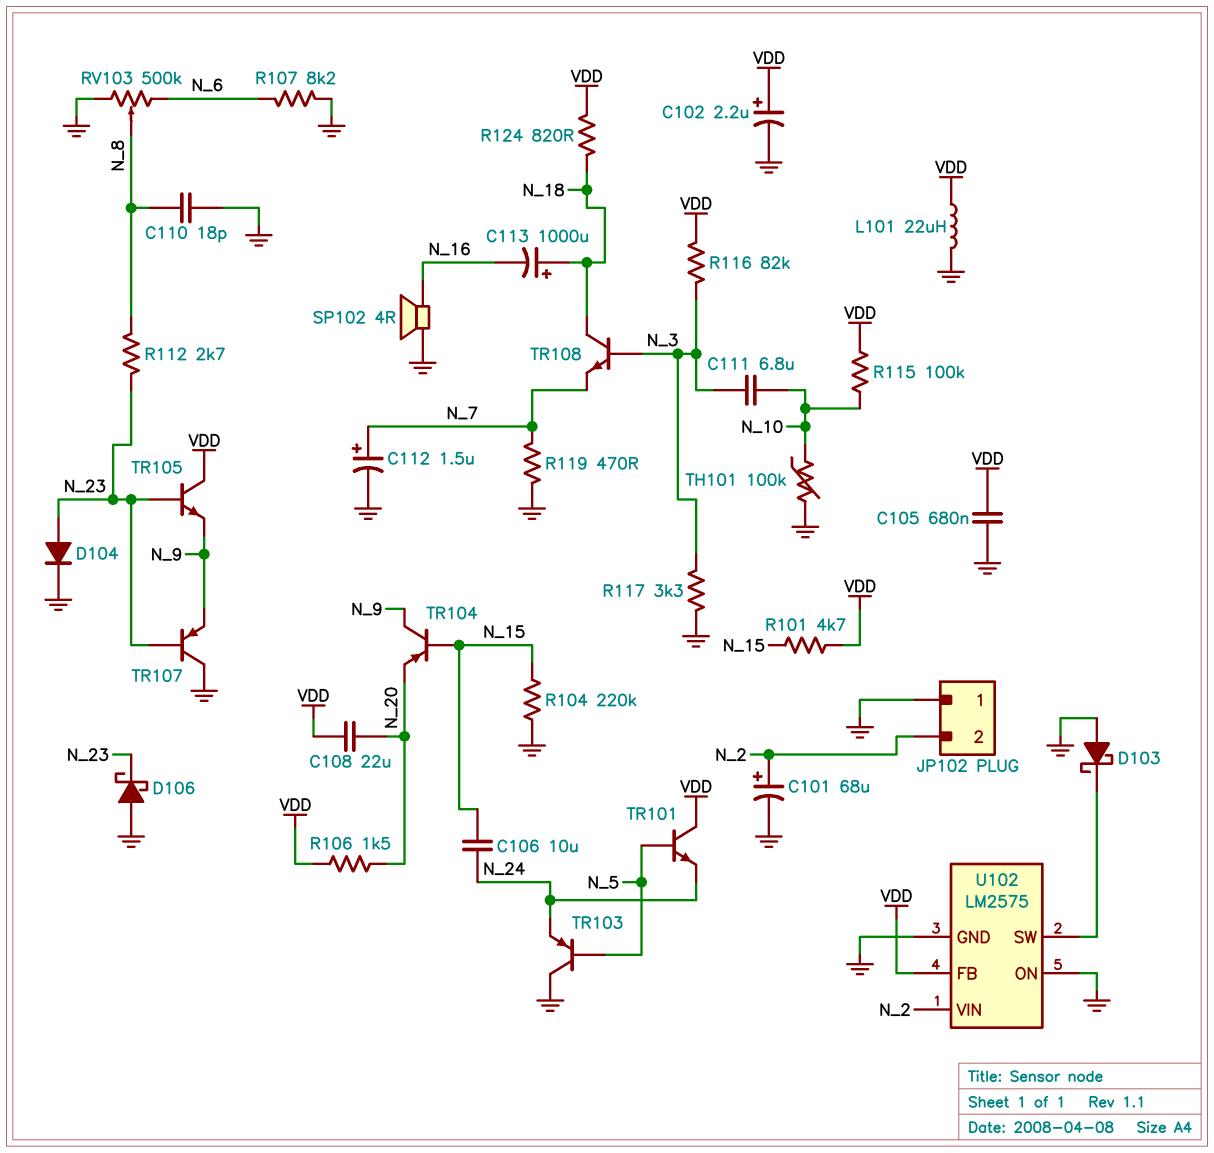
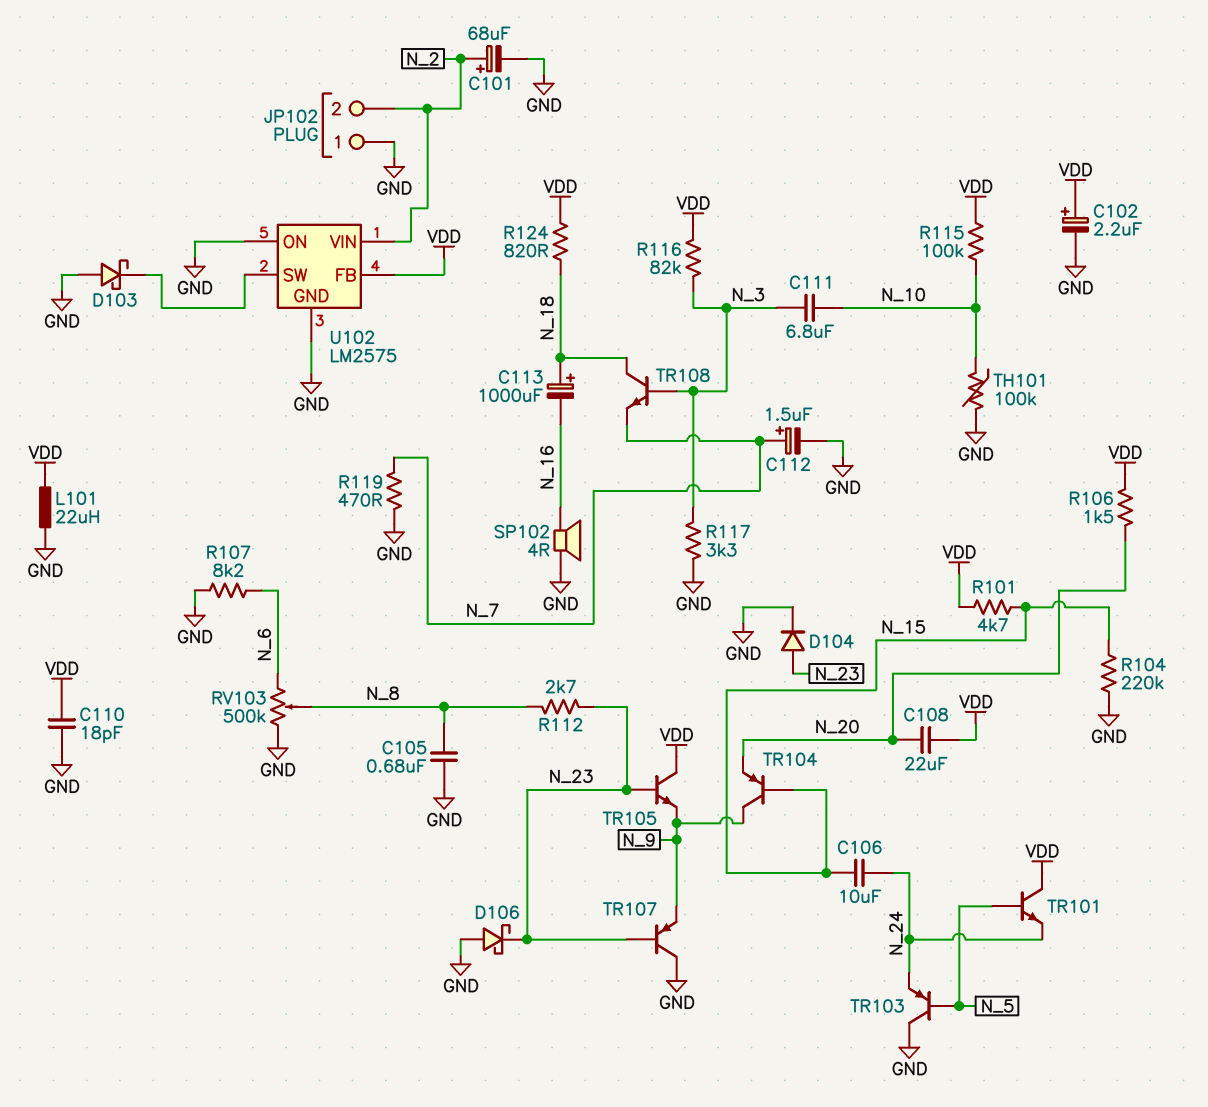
C105: 680nF (GND, VDD) -> 680nF (GND, N_8)
C110: 18pF (GND, N_8) -> 18pF (GND, VDD)

